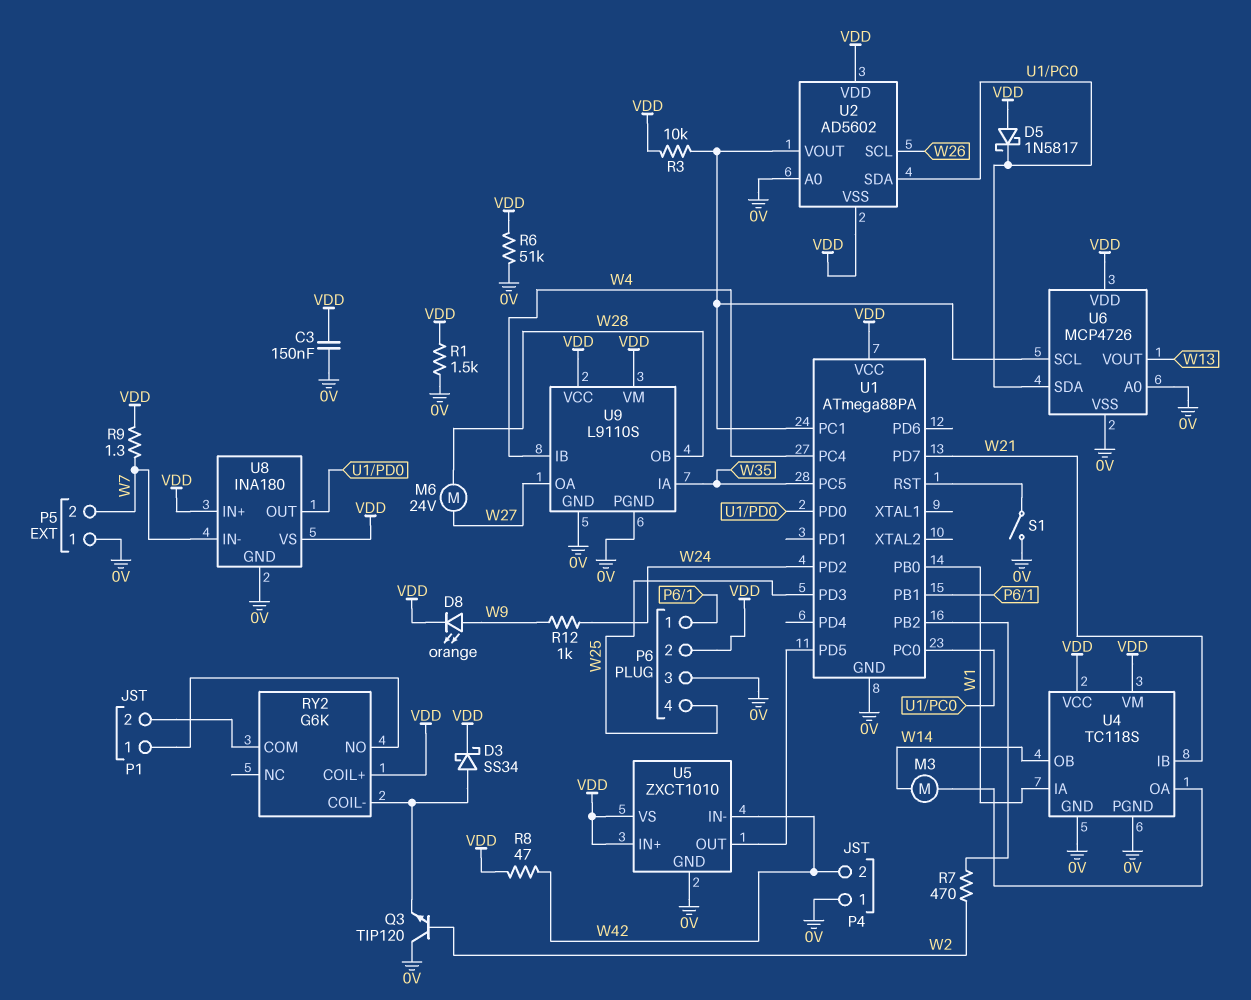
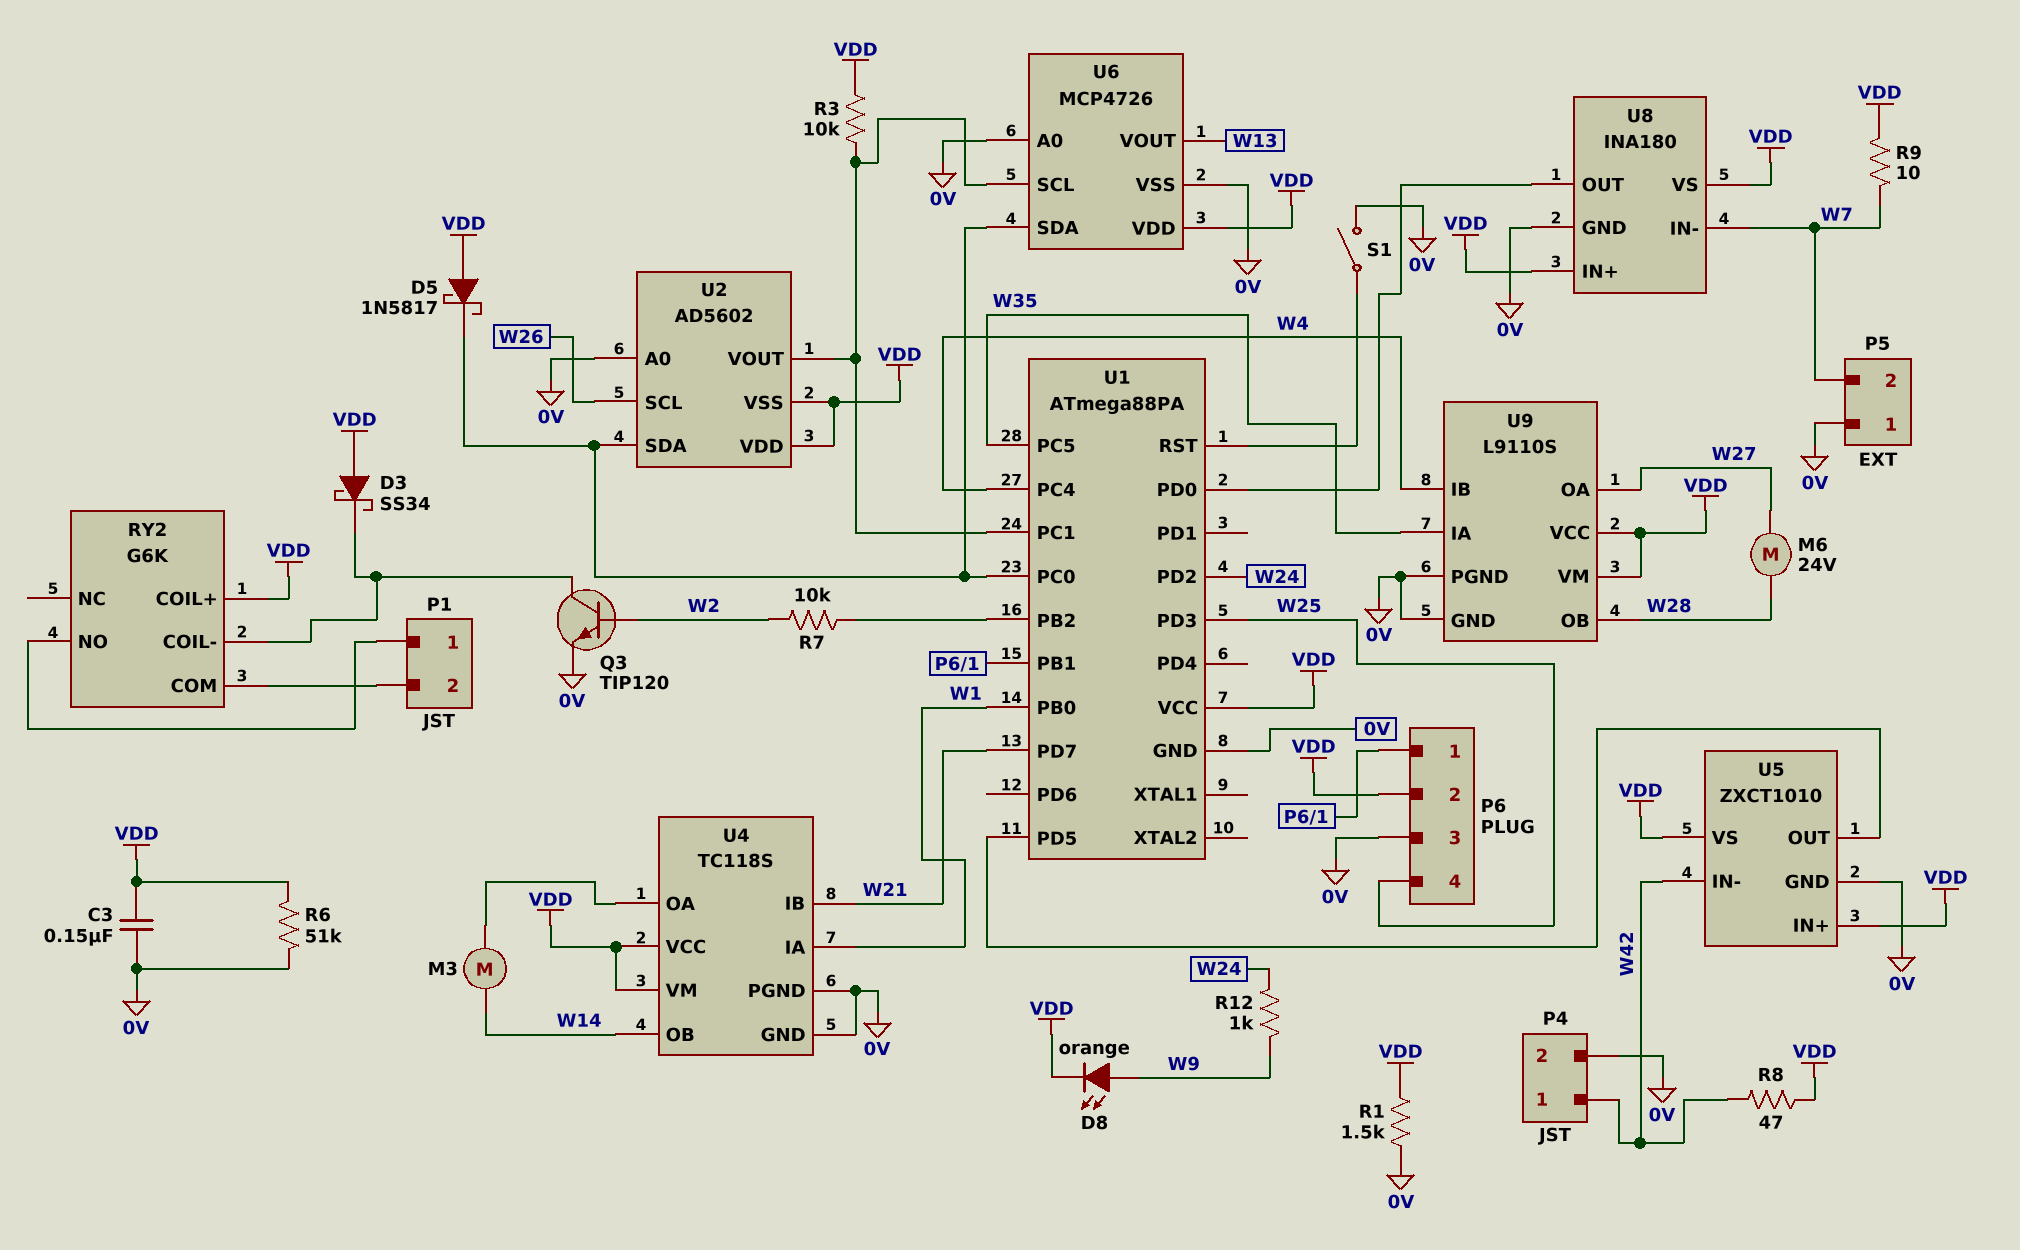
D3: schottky SS34 (A RY2/COIL-, K VDD) -> schottky SS34 (A VDD, K RY2/COIL-)
P4 pin 1: 0V -> W42
P4 pin 2: W42 -> 0V
Q3: NPN TIP120 (B W2, C 0V, E RY2/COIL-) -> NPN TIP120 (B W2, C RY2/COIL-, E 0V)
R7: 470 (U1/PB2, W2) -> 10k (U1/PB2, W2)
R9: 1.3 (VDD, W7) -> 10 (VDD, W7)

